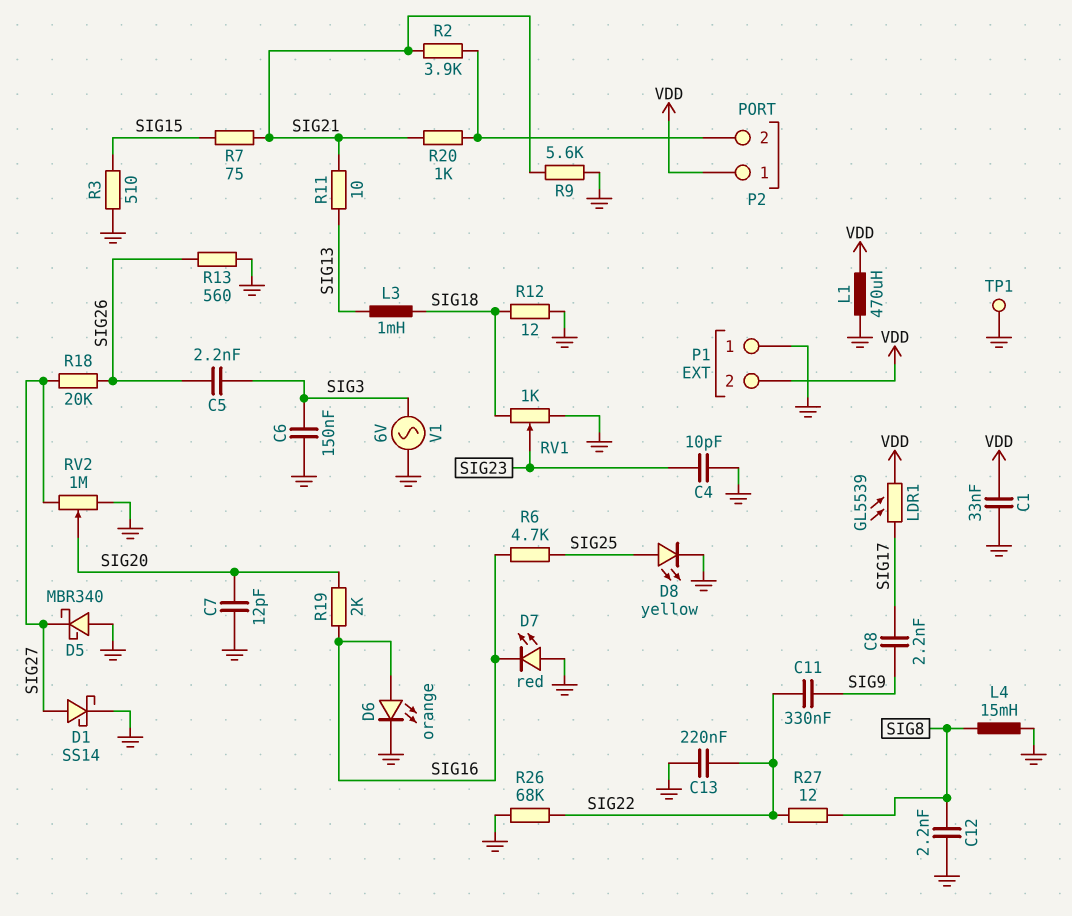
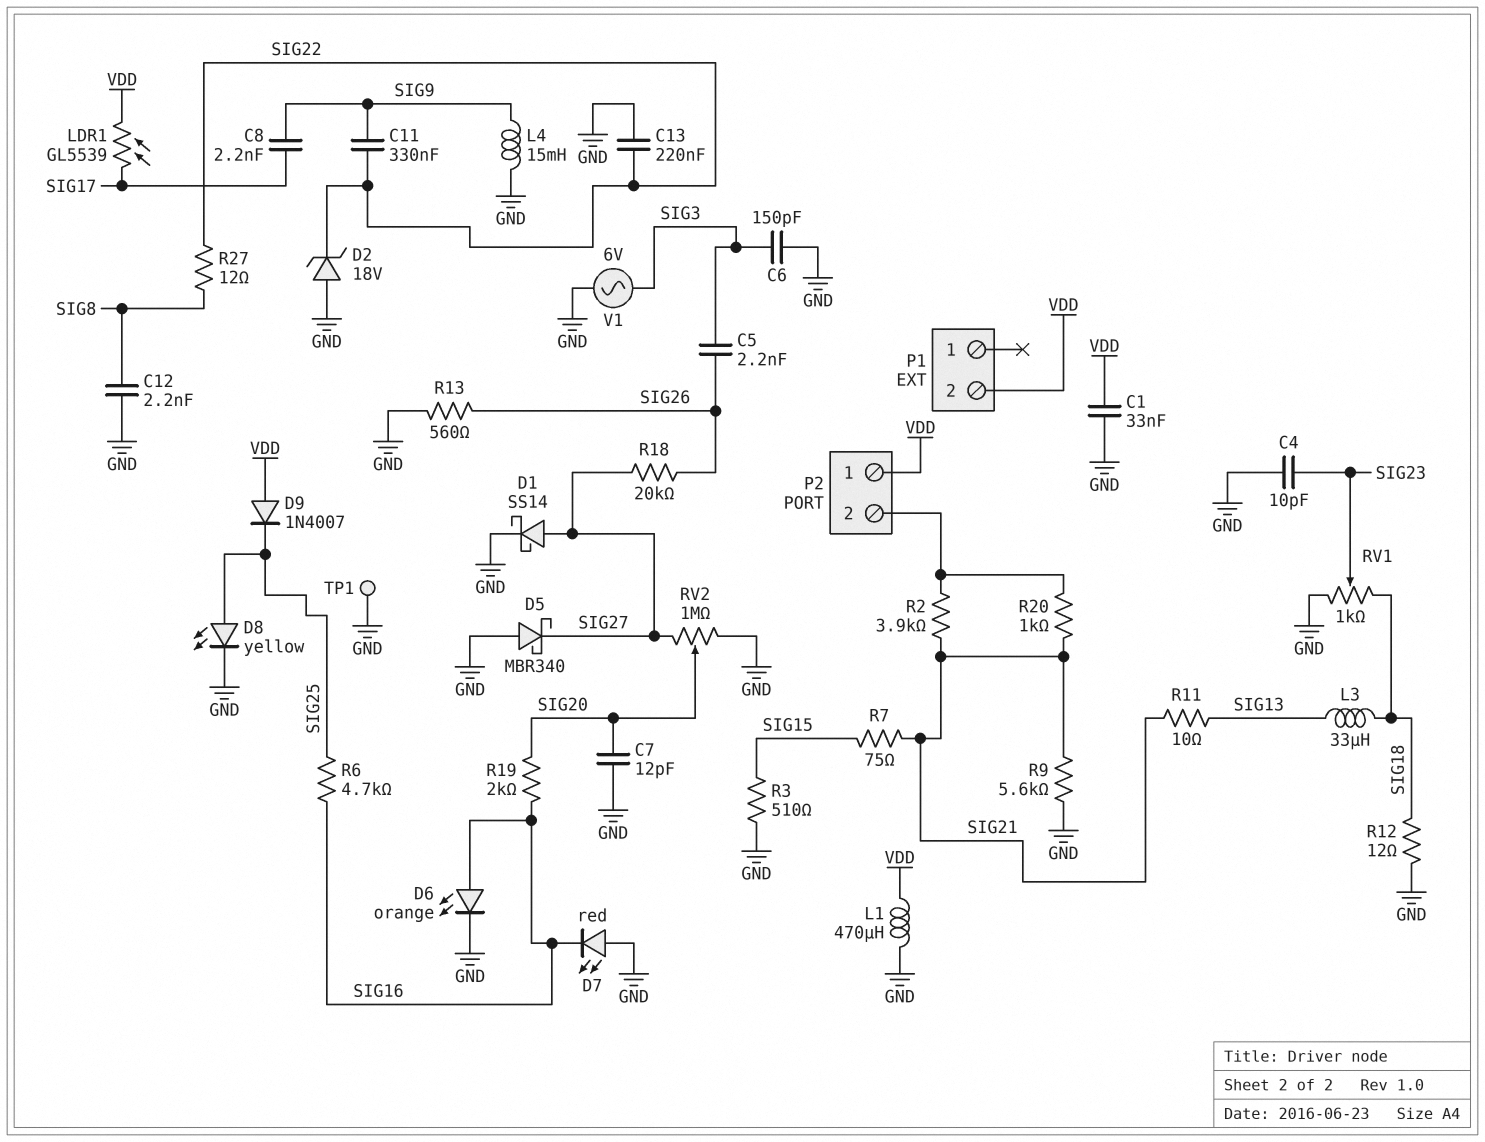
C6: 150nF (GND, SIG3) -> 150pF (GND, SIG3)
D2: none -> zener 18V (A GND, K SIG22)
D9: none -> diode 1N4007 (A VDD, K SIG25)
L3: 1mH (SIG13, SIG18) -> 33uH (SIG13, SIG18)
L4: 15mH (GND, SIG8) -> 15mH (GND, SIG9)
P1 pin 1: GND -> none
R26: 68k (GND, SIG22) -> none

